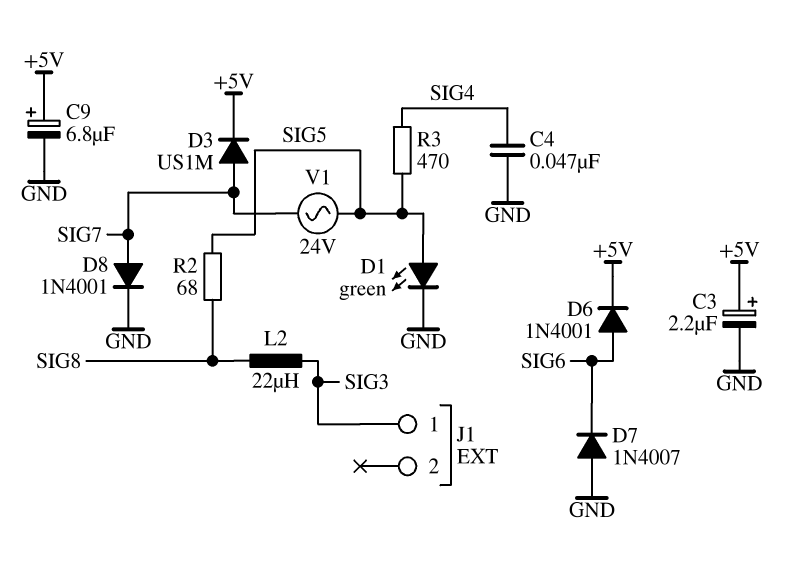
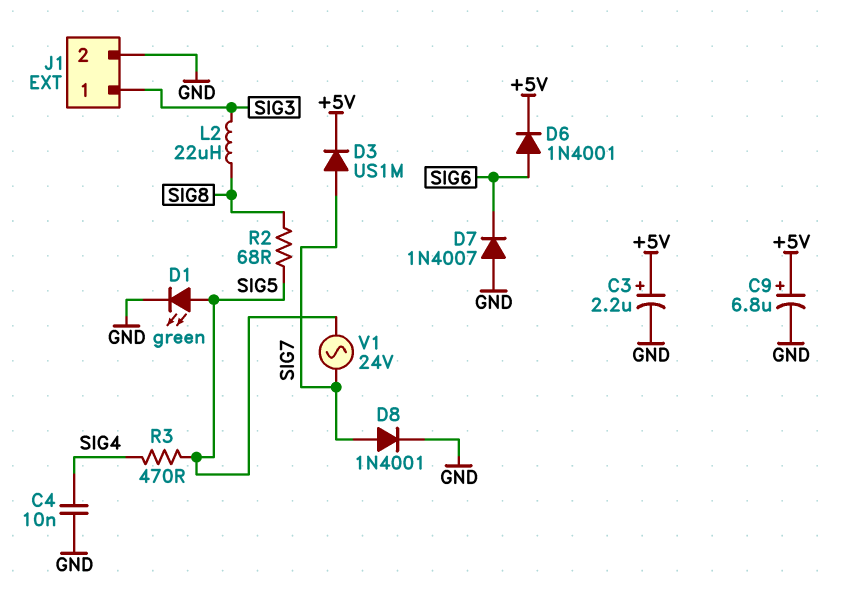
C4: 47nF (GND, SIG4) -> 10nF (GND, SIG4)
J1 pin 2: none -> GND

